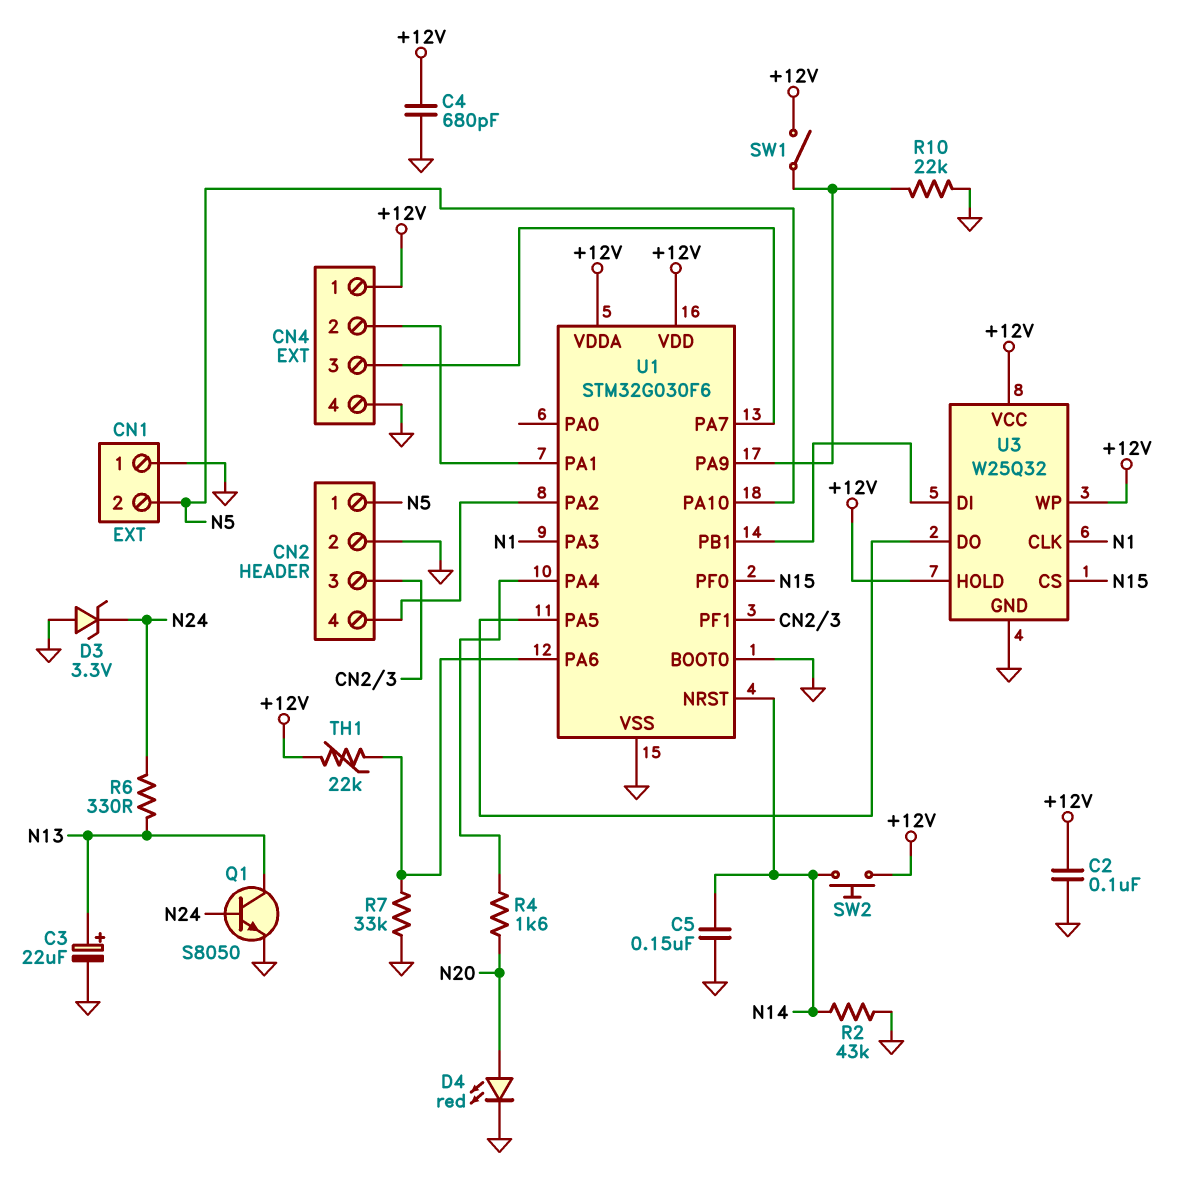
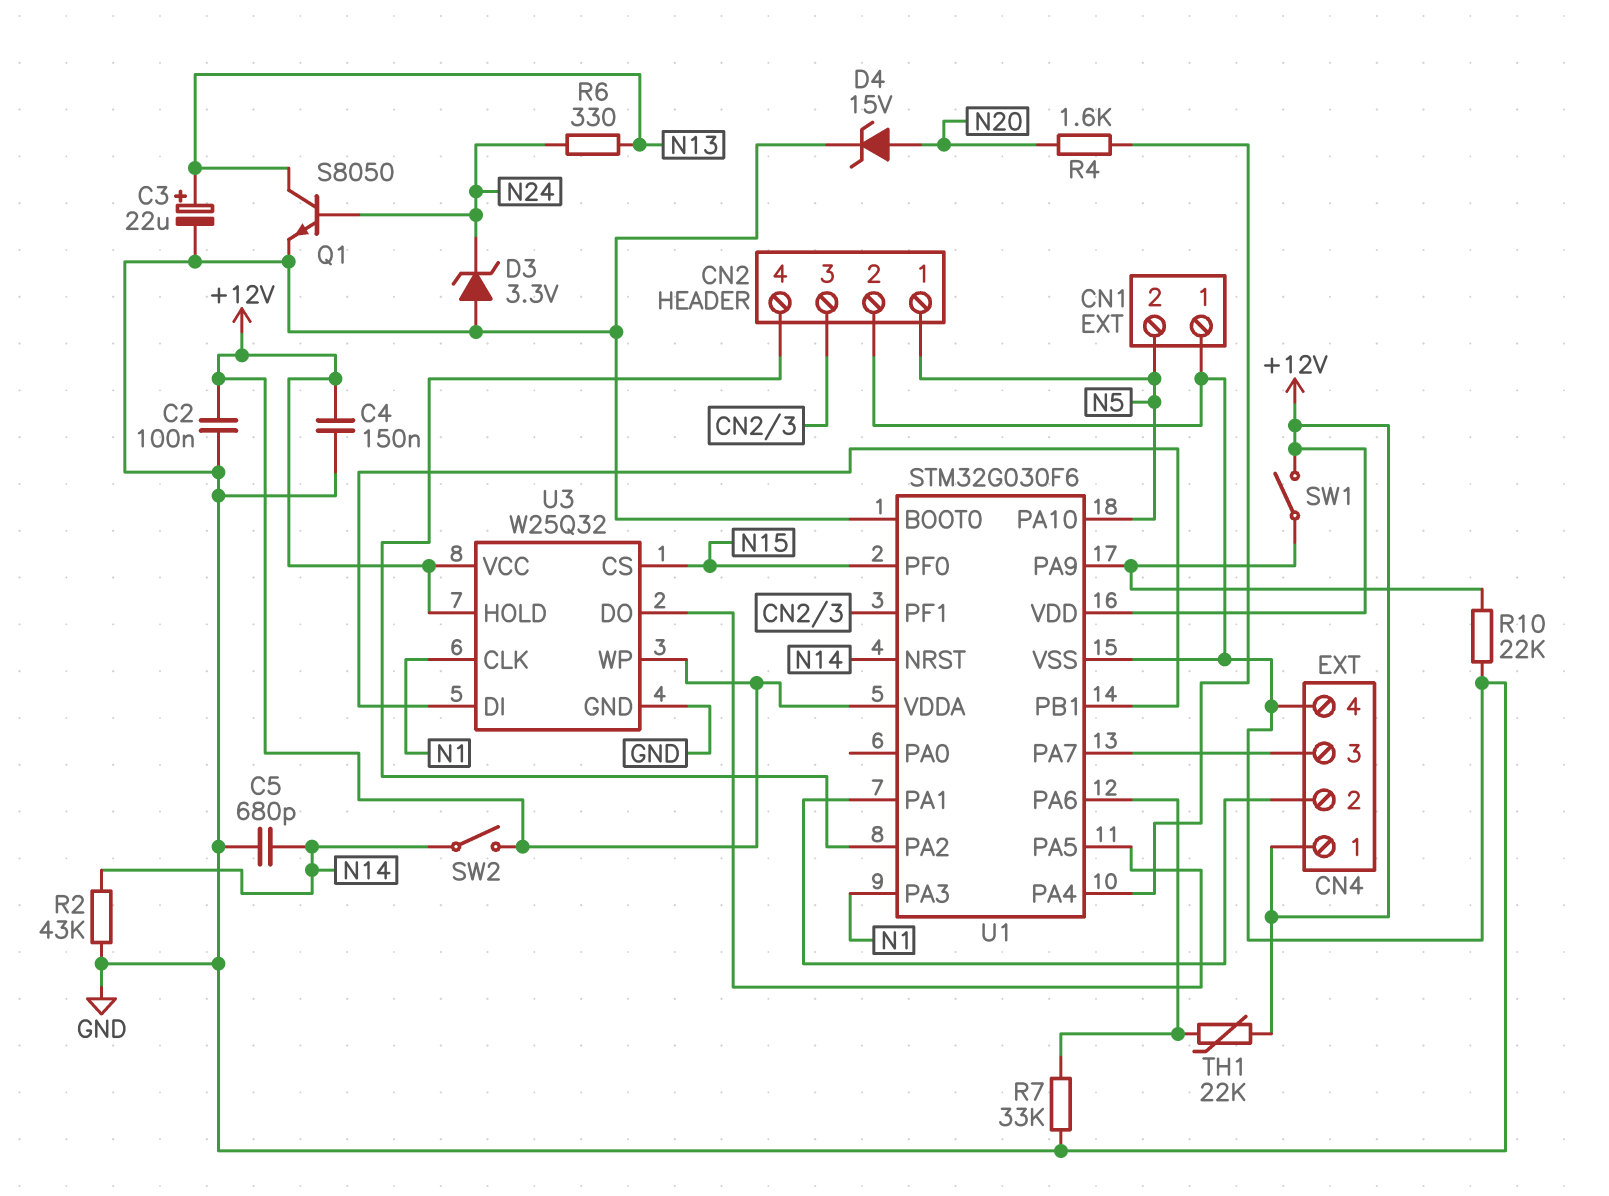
C4: 680pF (+12V, GND) -> 150nF (+12V, GND)
C5: 150nF (GND, N14) -> 680pF (GND, N14)
D4: LED red (A N20, K GND) -> zener 15V (A N20, K GND)
SW2: button (+12V, N14) -> switch (+12V, N14)

